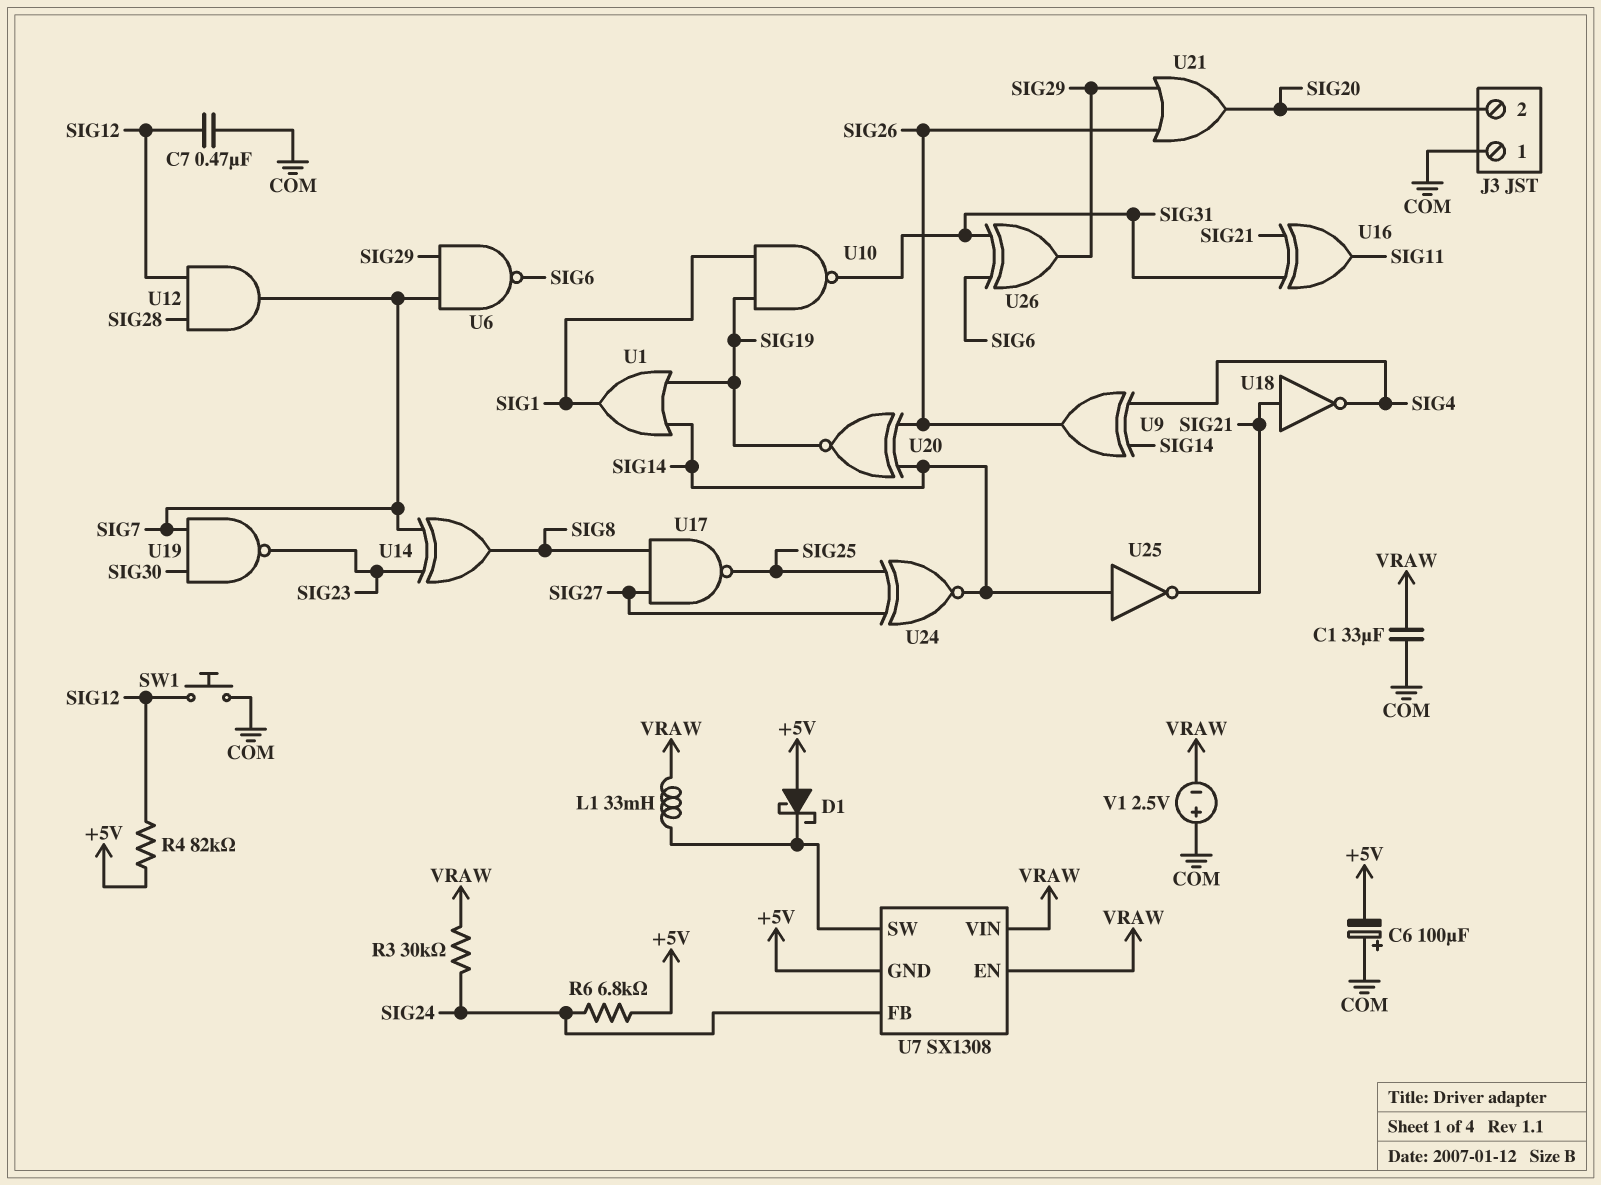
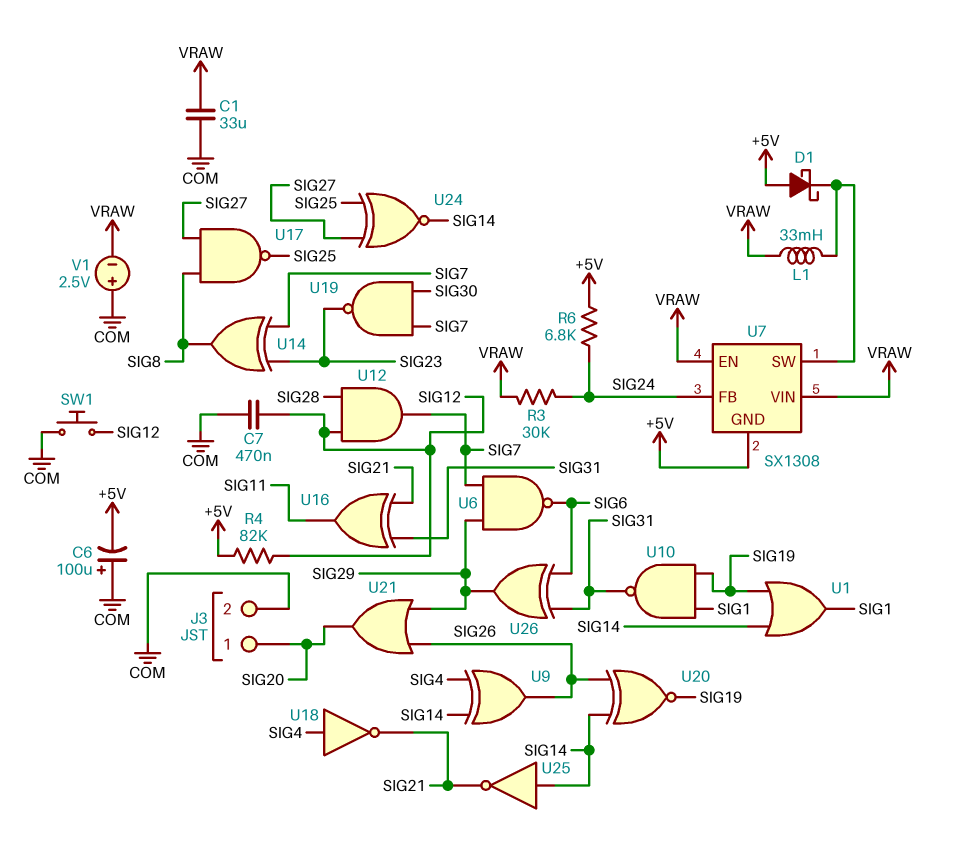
J3 pin 1: COM -> SIG20
J3 pin 2: SIG20 -> COM
U18: NOT (in SIG21, out SIG4) -> NOT (in SIG4, out SIG21)

